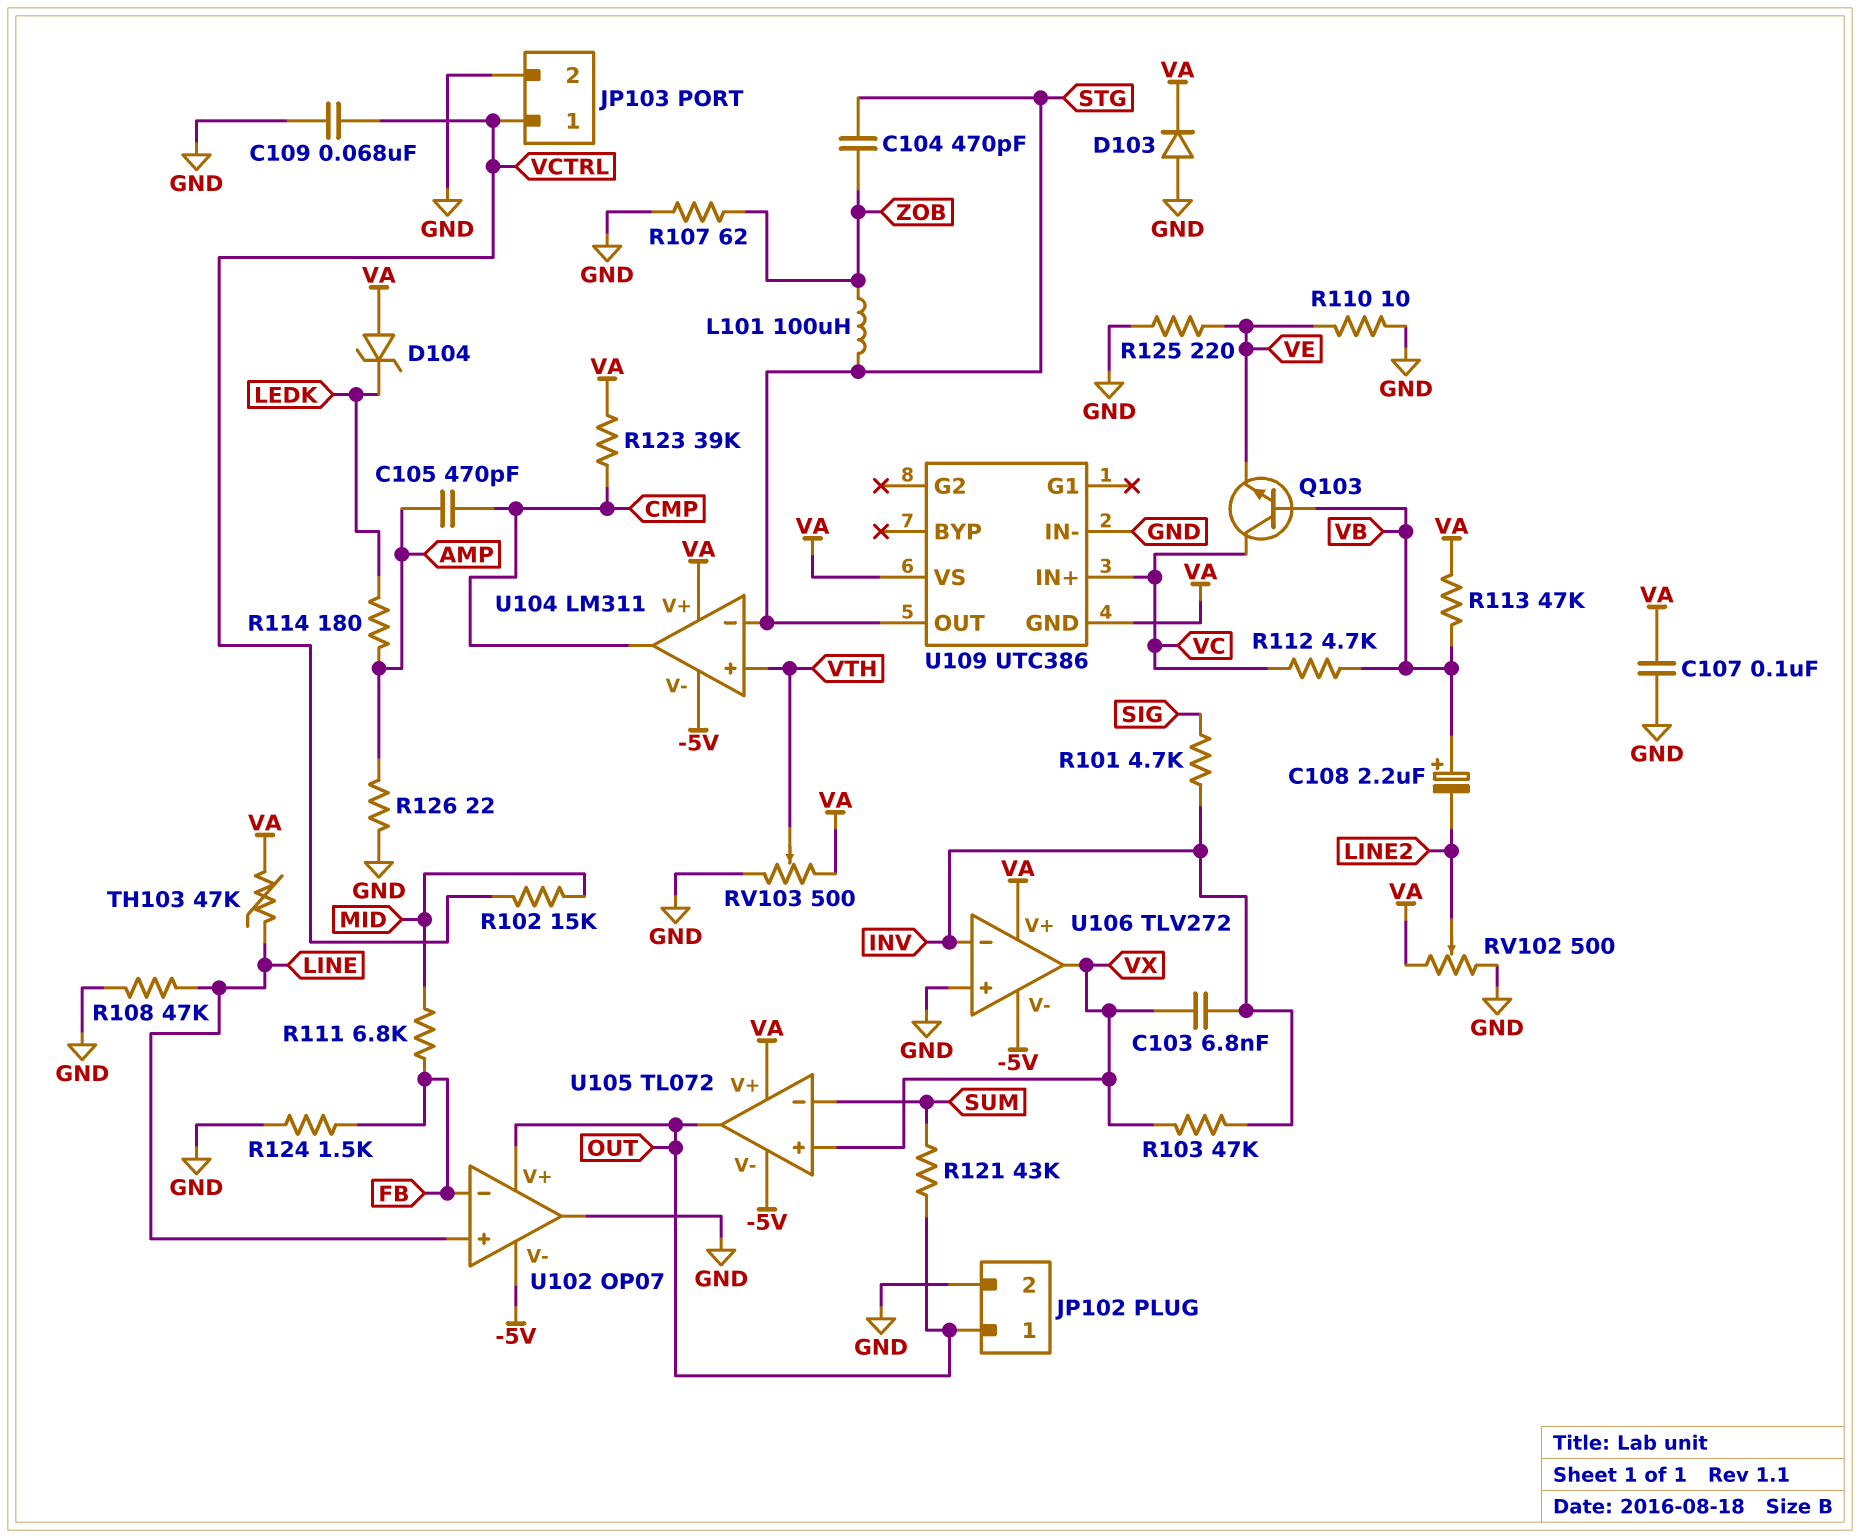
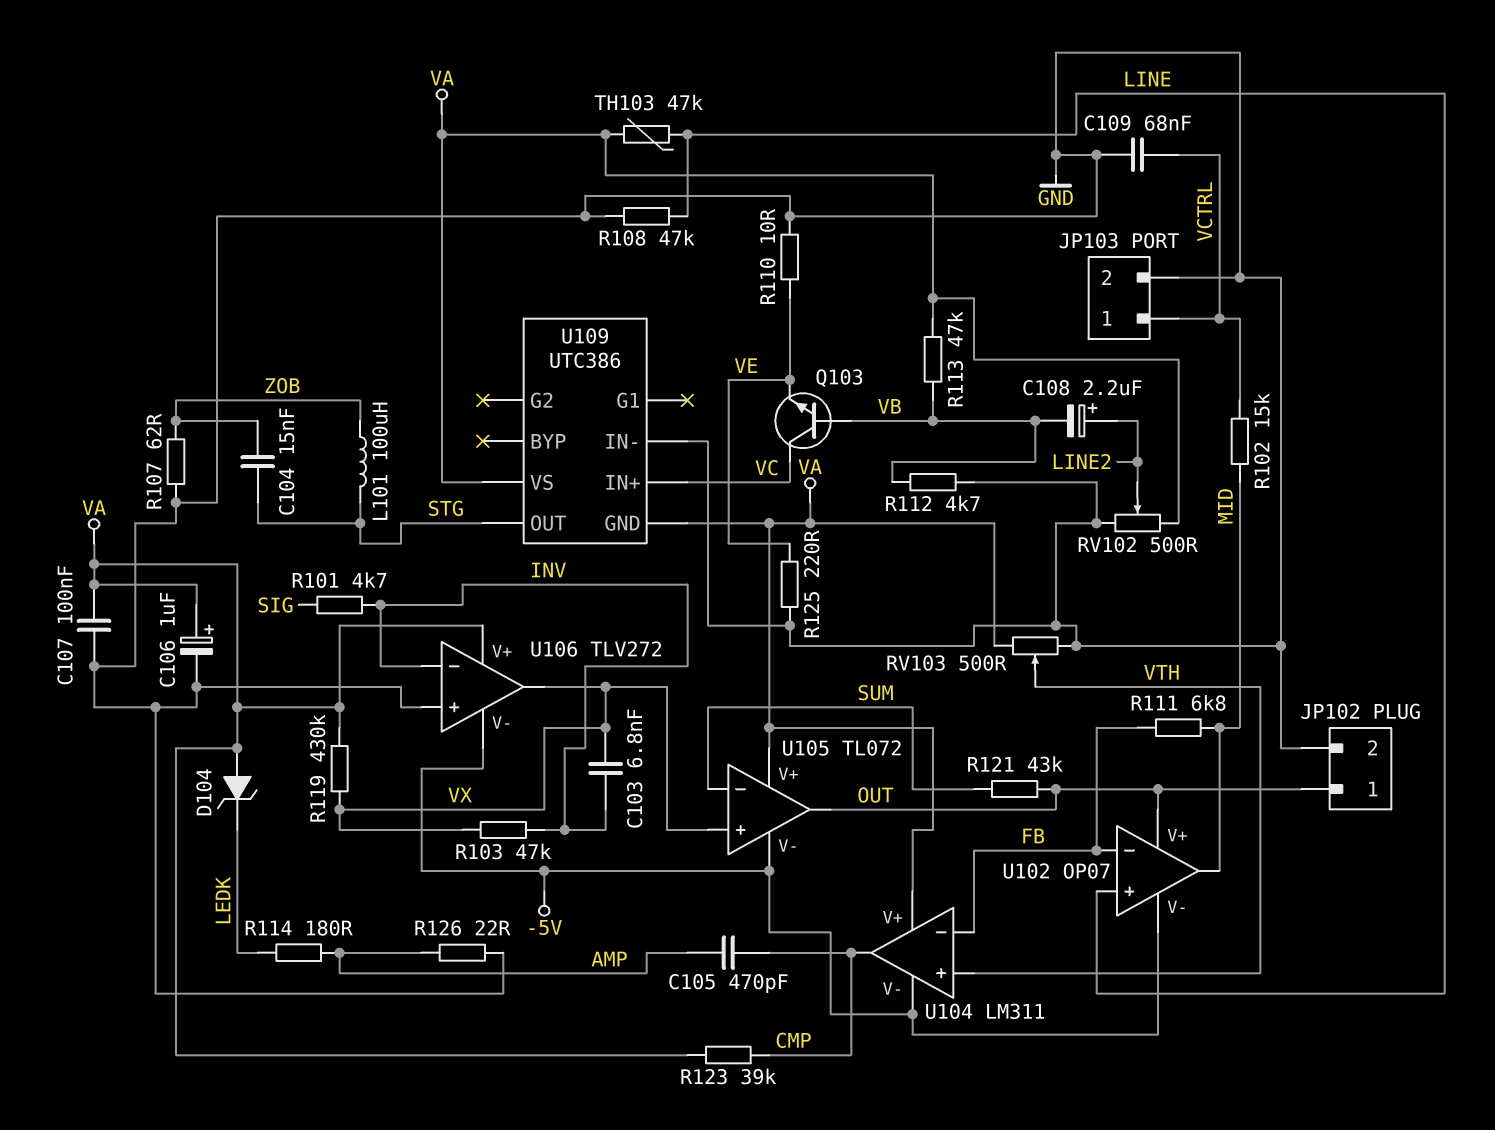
C104: 470pF (STG, ZOB) -> 15nF (STG, ZOB)
C106: none -> 1uF (plus VA, minus GND)
C108: 2.2uF (plus VB, minus LINE2) -> 2.2uF (plus LINE2, minus VB)
D103: diode (A GND, K VA) -> none
R112: 4.7k (VB, VC) -> 4.7k (GND, VB)
R119: none -> 430k (VA, VX)
R124: 1.5k (FB, GND) -> none
U102 pin out: GND -> MID
U104 pin in-: STG -> FB

